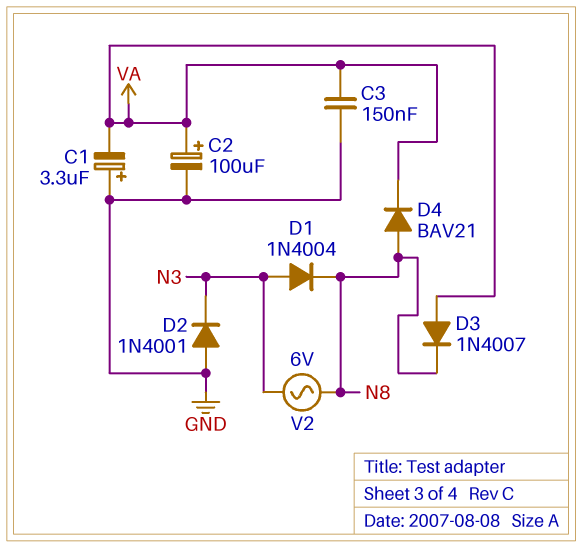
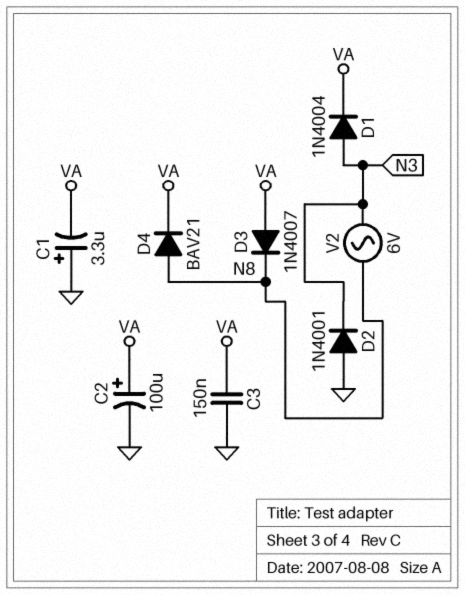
D1: diode 1N4004 (A N3, K N8) -> diode 1N4004 (A N3, K VA)

